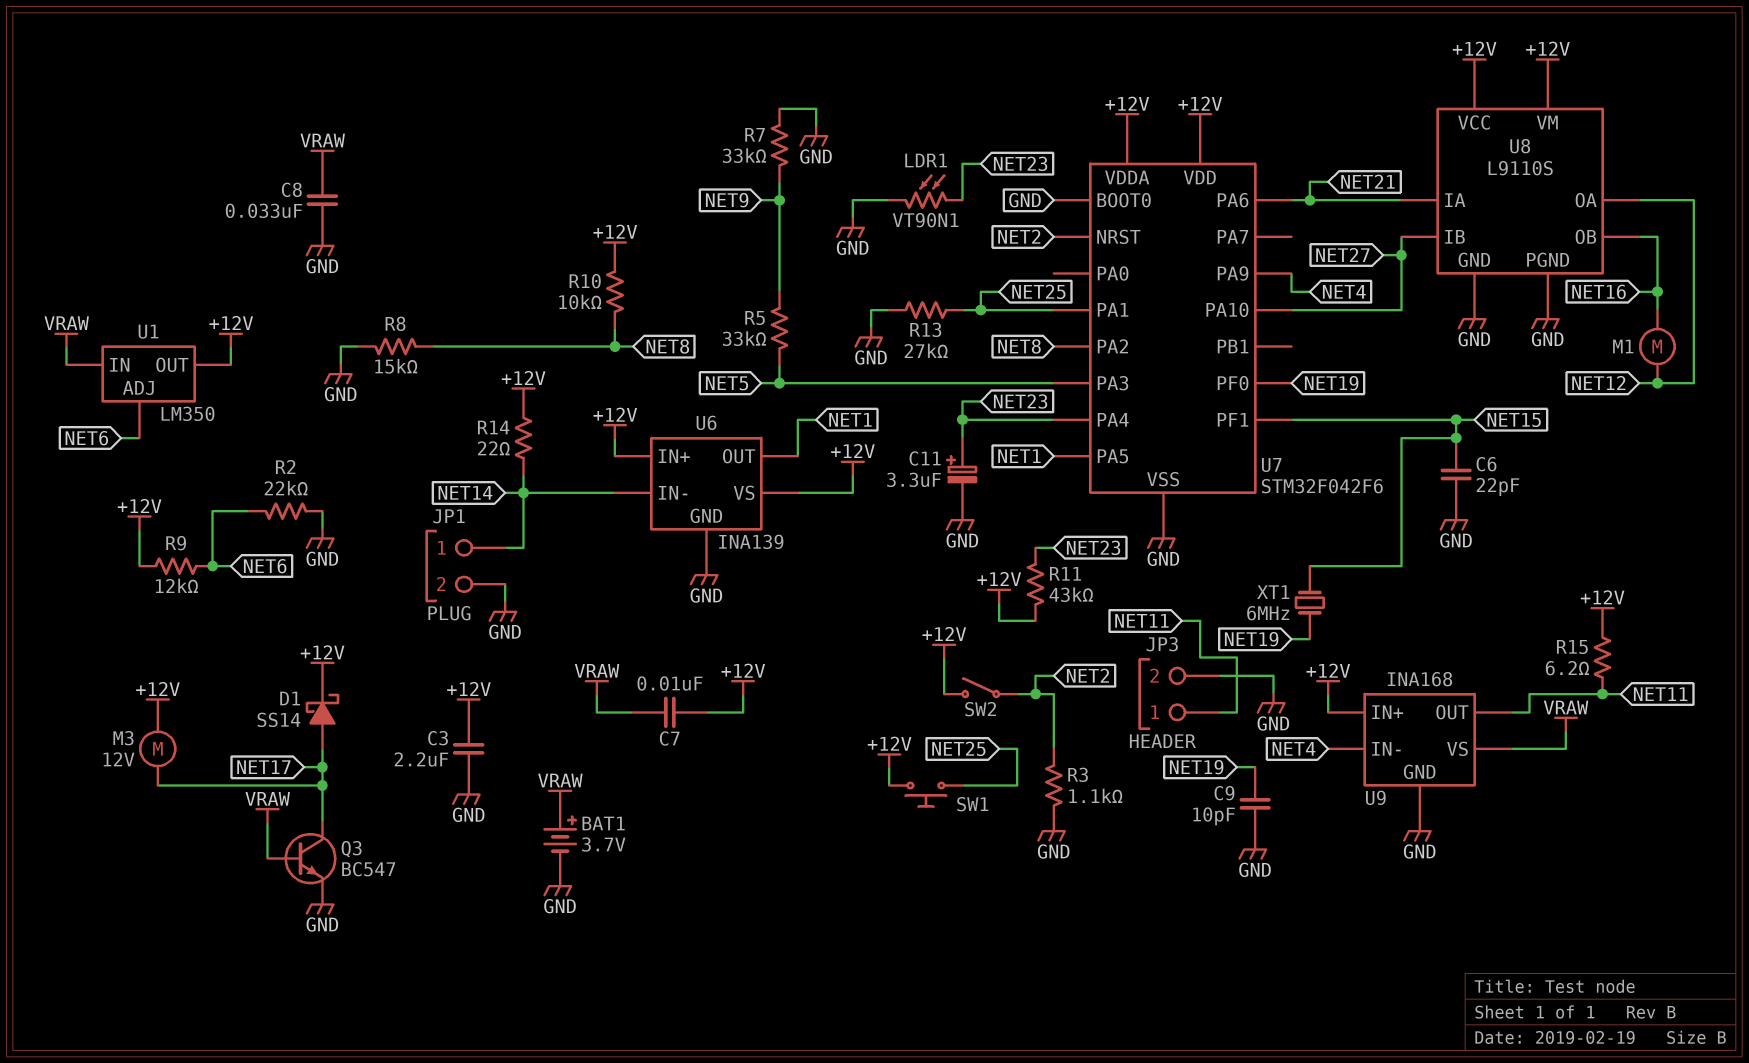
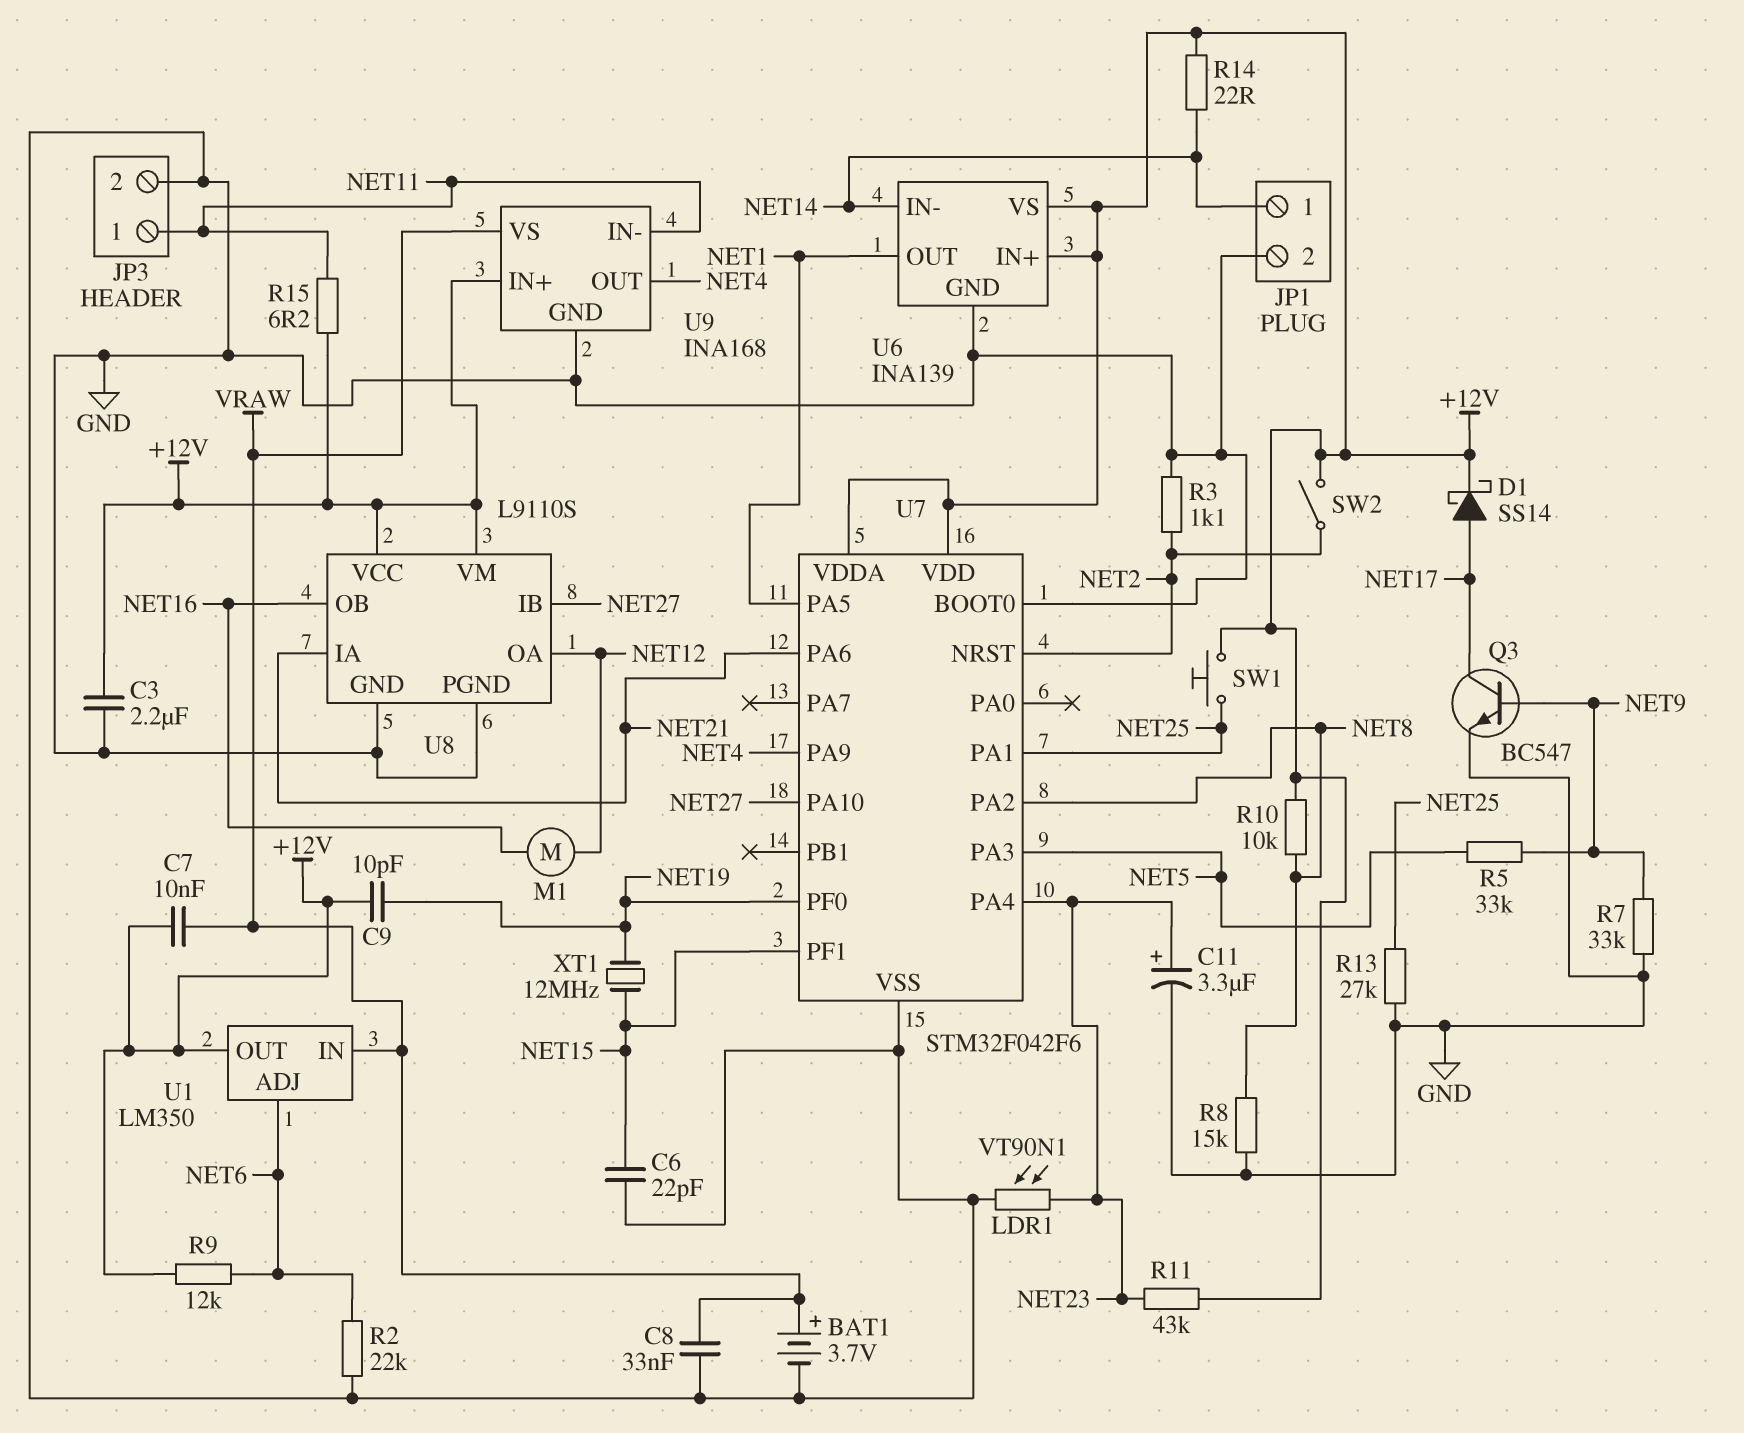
C9: 10pF (GND, NET19) -> 10pF (+12V, NET19)
M3: motor 12V (+12V, NET17) -> none
Q3: NPN BC547 (B VRAW, C NET17, E GND) -> NPN BC547 (B NET9, C NET17, E GND)
U9 pin IN-: NET4 -> NET11
U9 pin OUT: NET11 -> NET4
XT1: 6MHz (NET15, NET19) -> 12MHz (NET15, NET19)

